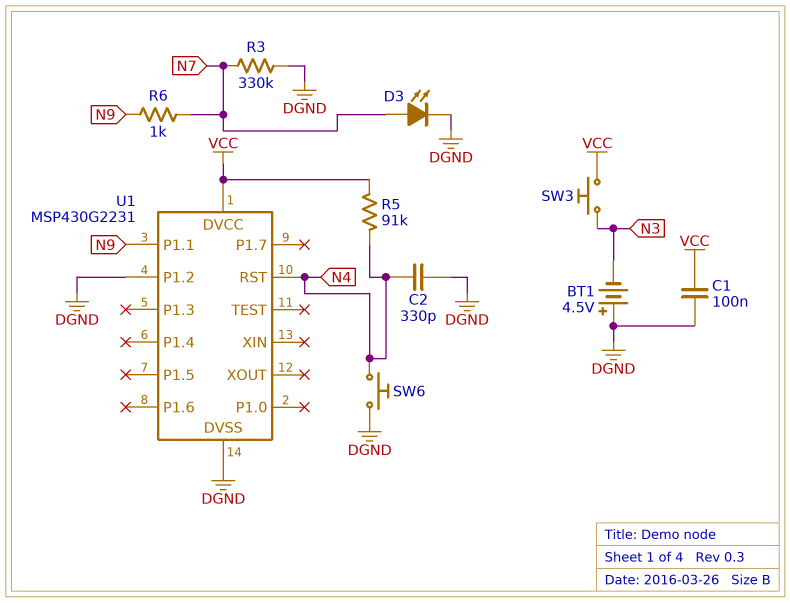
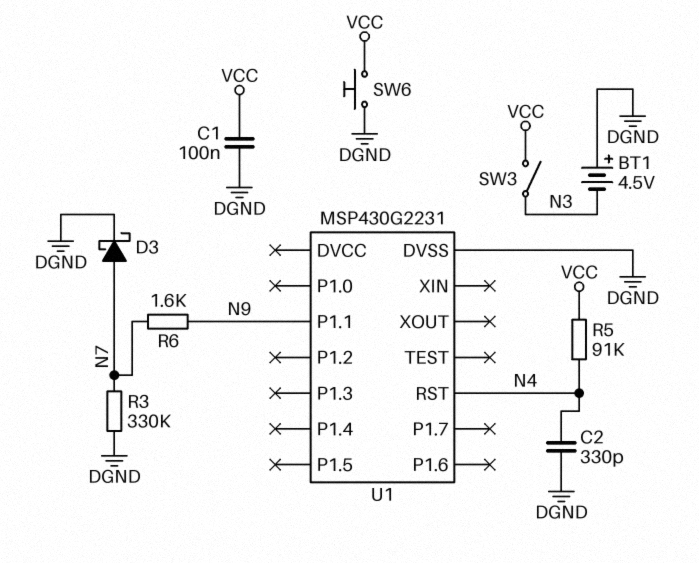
D3: LED (A N7, K DGND) -> schottky (A N7, K DGND)
R6: 1k (N7, N9) -> 1.6k (N7, N9)
SW3: button (N3, VCC) -> switch (N3, VCC)
SW6: button (DGND, N4) -> button (DGND, VCC)
U1 pin DVCC: VCC -> none
U1 pin P1.2: DGND -> none

